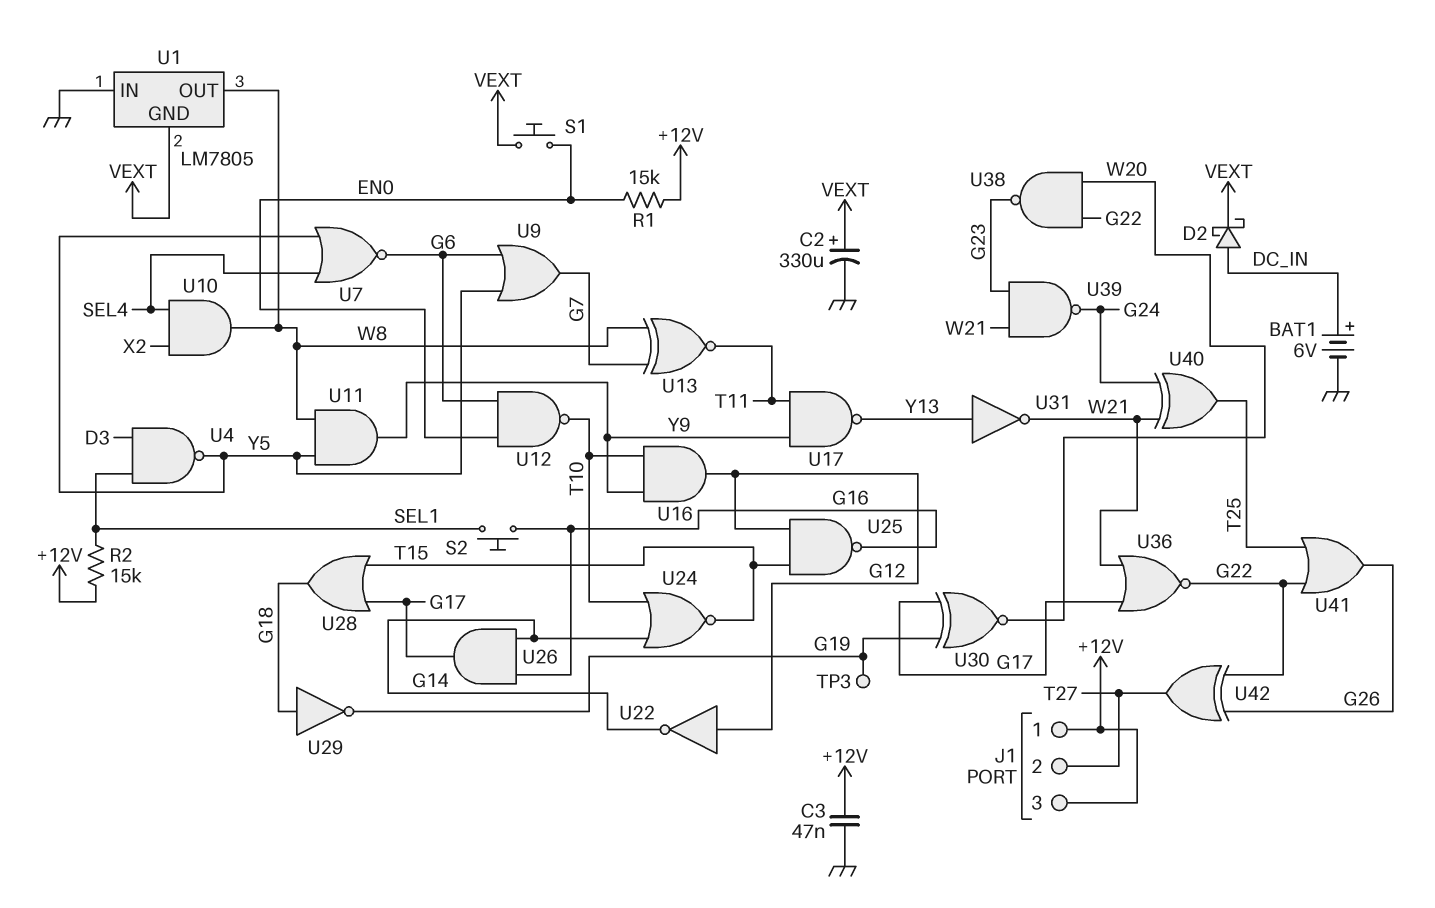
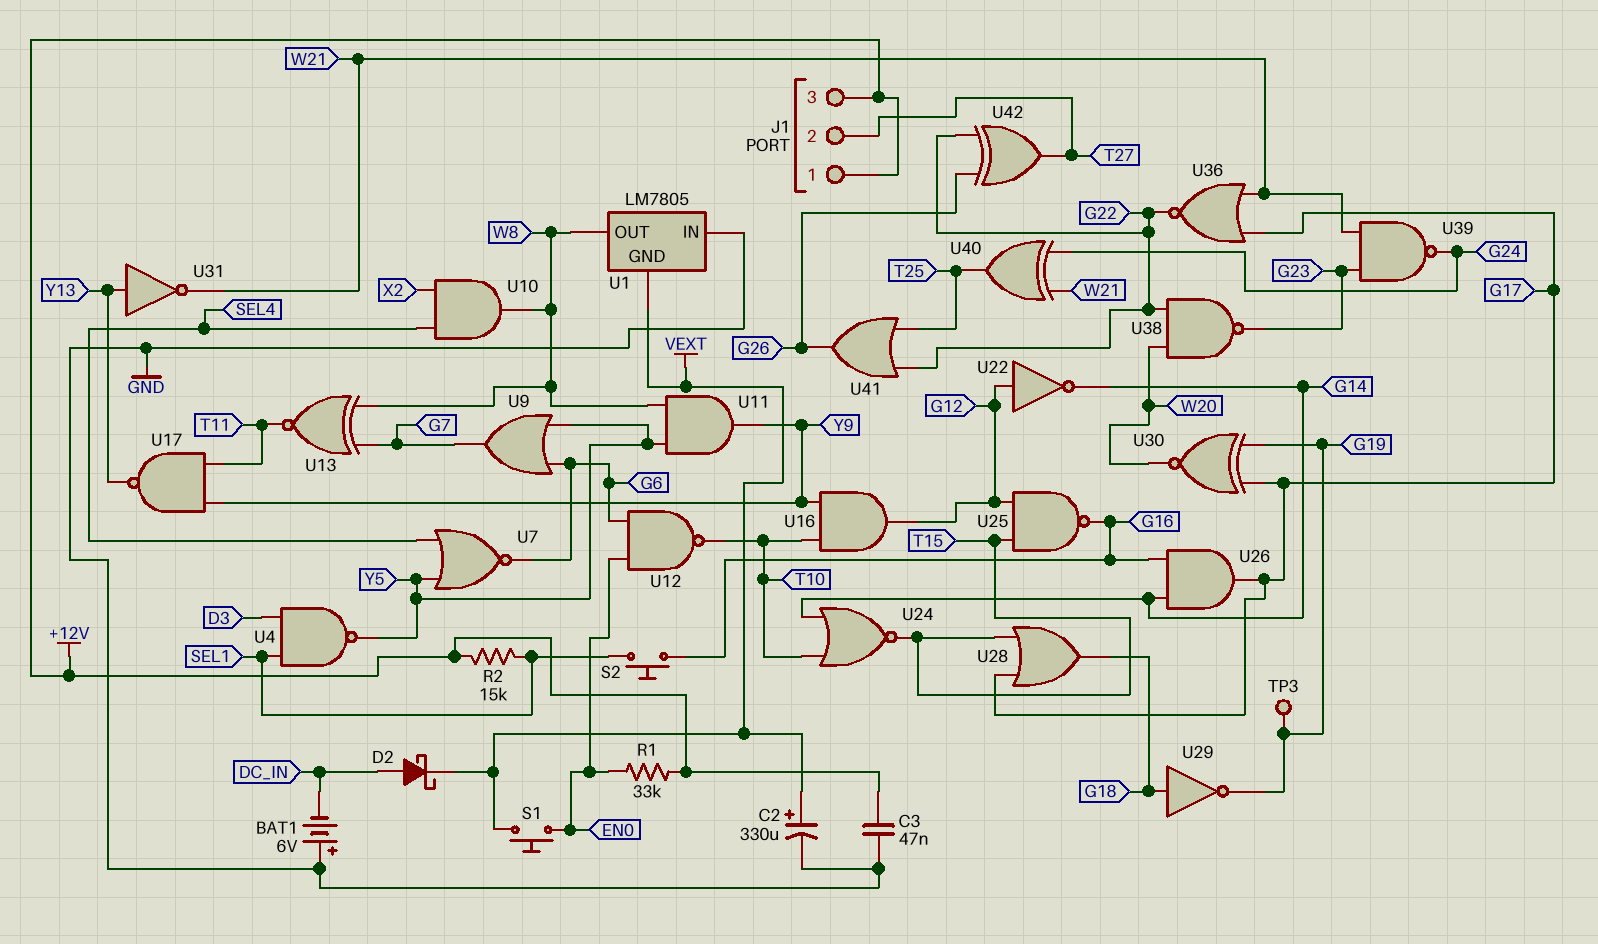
BAT1: 6V (plus DC_IN, minus GND) -> 6V (plus GND, minus DC_IN)
R1: 15k (+12V, EN0) -> 33k (+12V, EN0)

